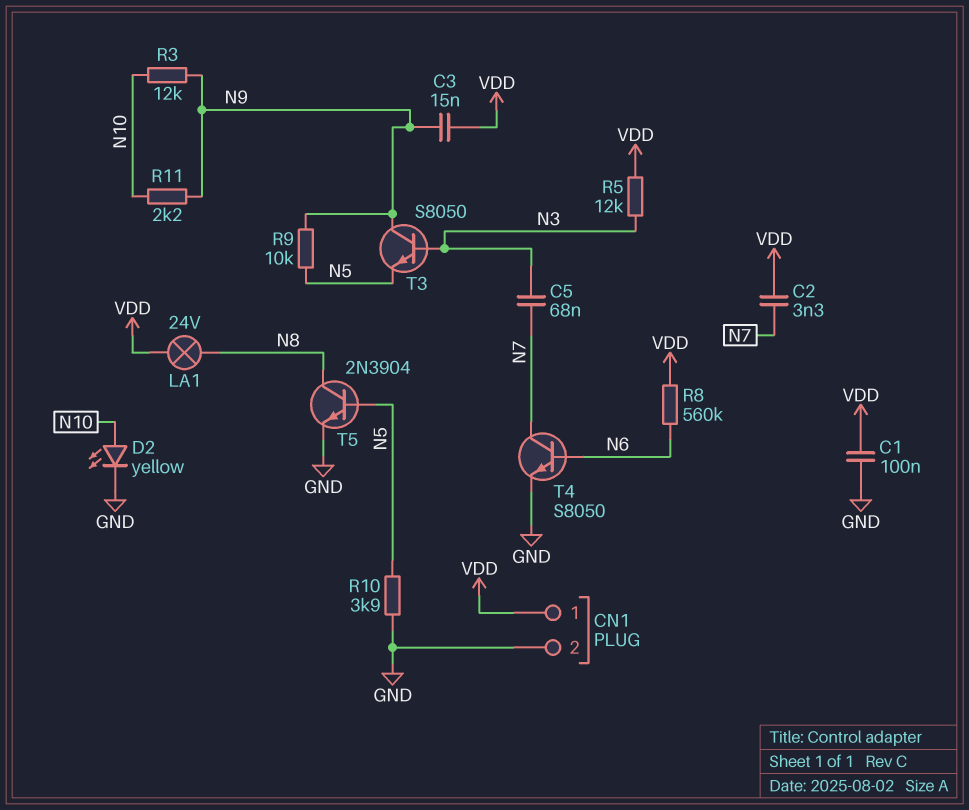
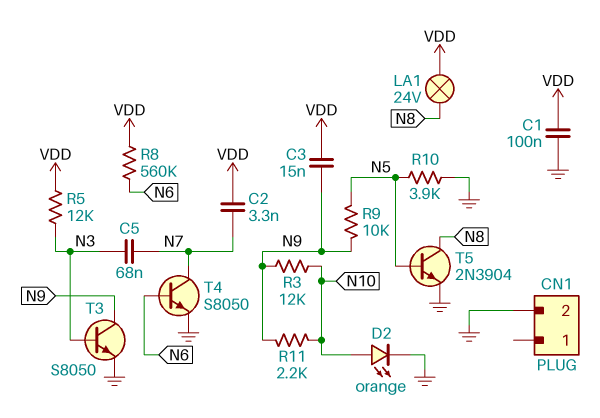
CN1 pin 1: VDD -> none
D2: LED yellow (A N10, K GND) -> LED orange (A N10, K GND)
T3: NPN S8050 (B N3, C N9, E N5) -> NPN S8050 (B N3, C N9, E GND)

